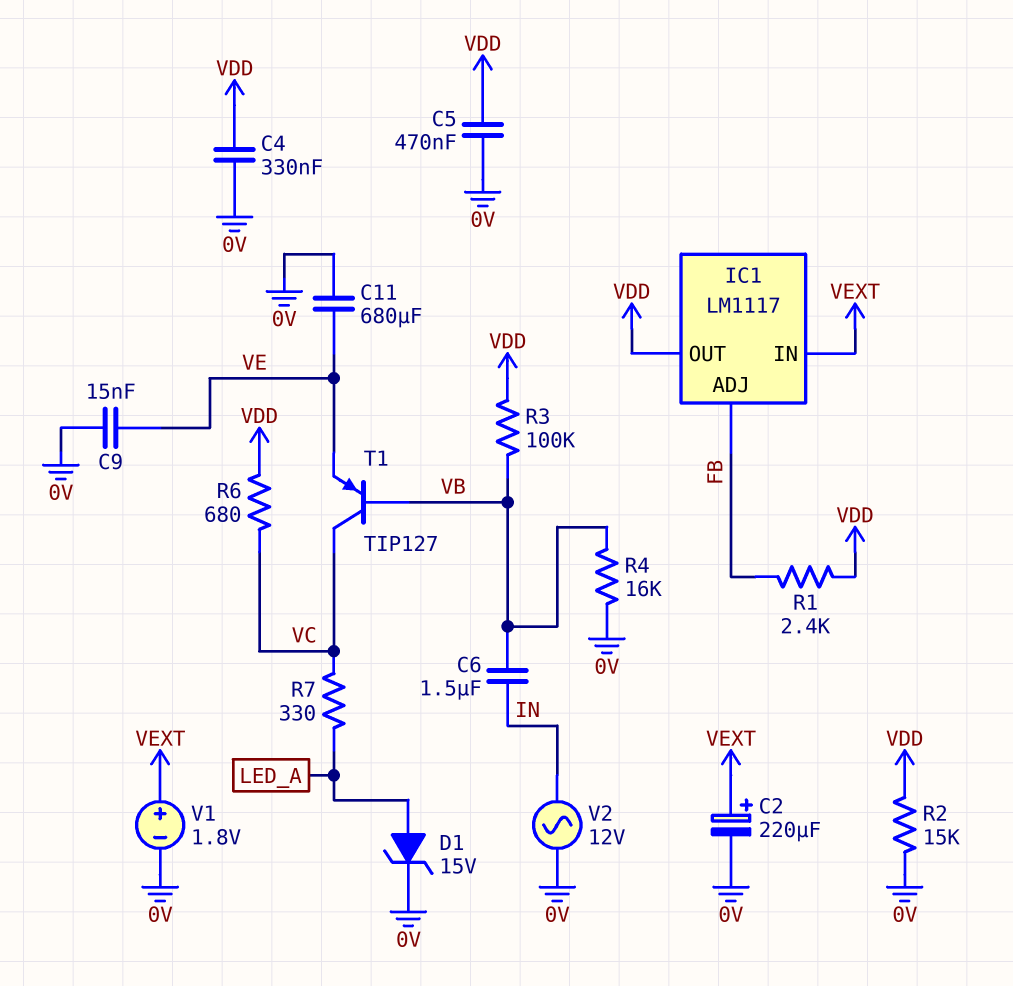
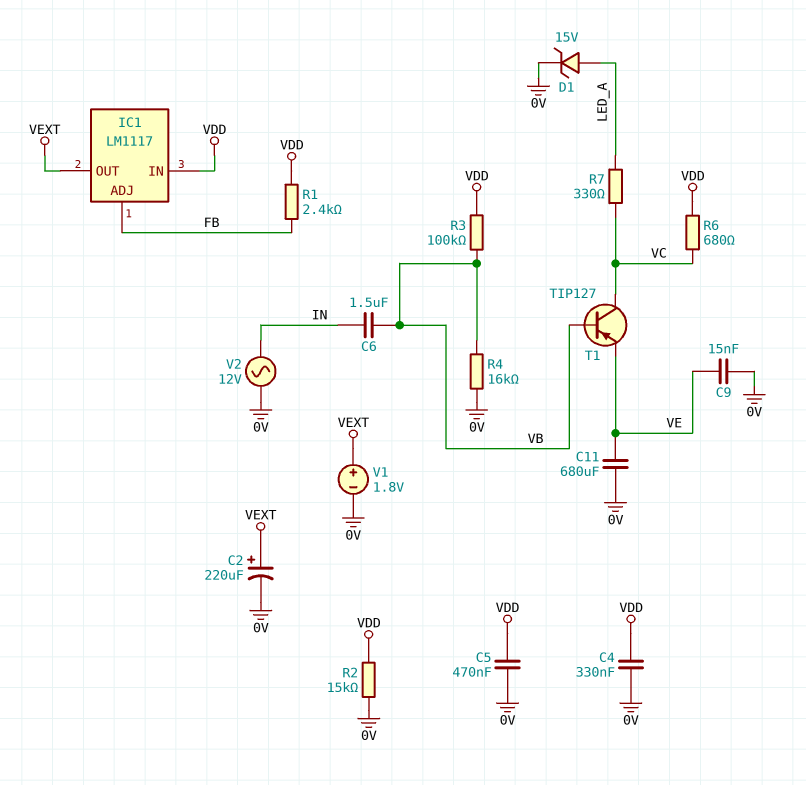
IC1 pin IN: VEXT -> VDD
IC1 pin OUT: VDD -> VEXT

